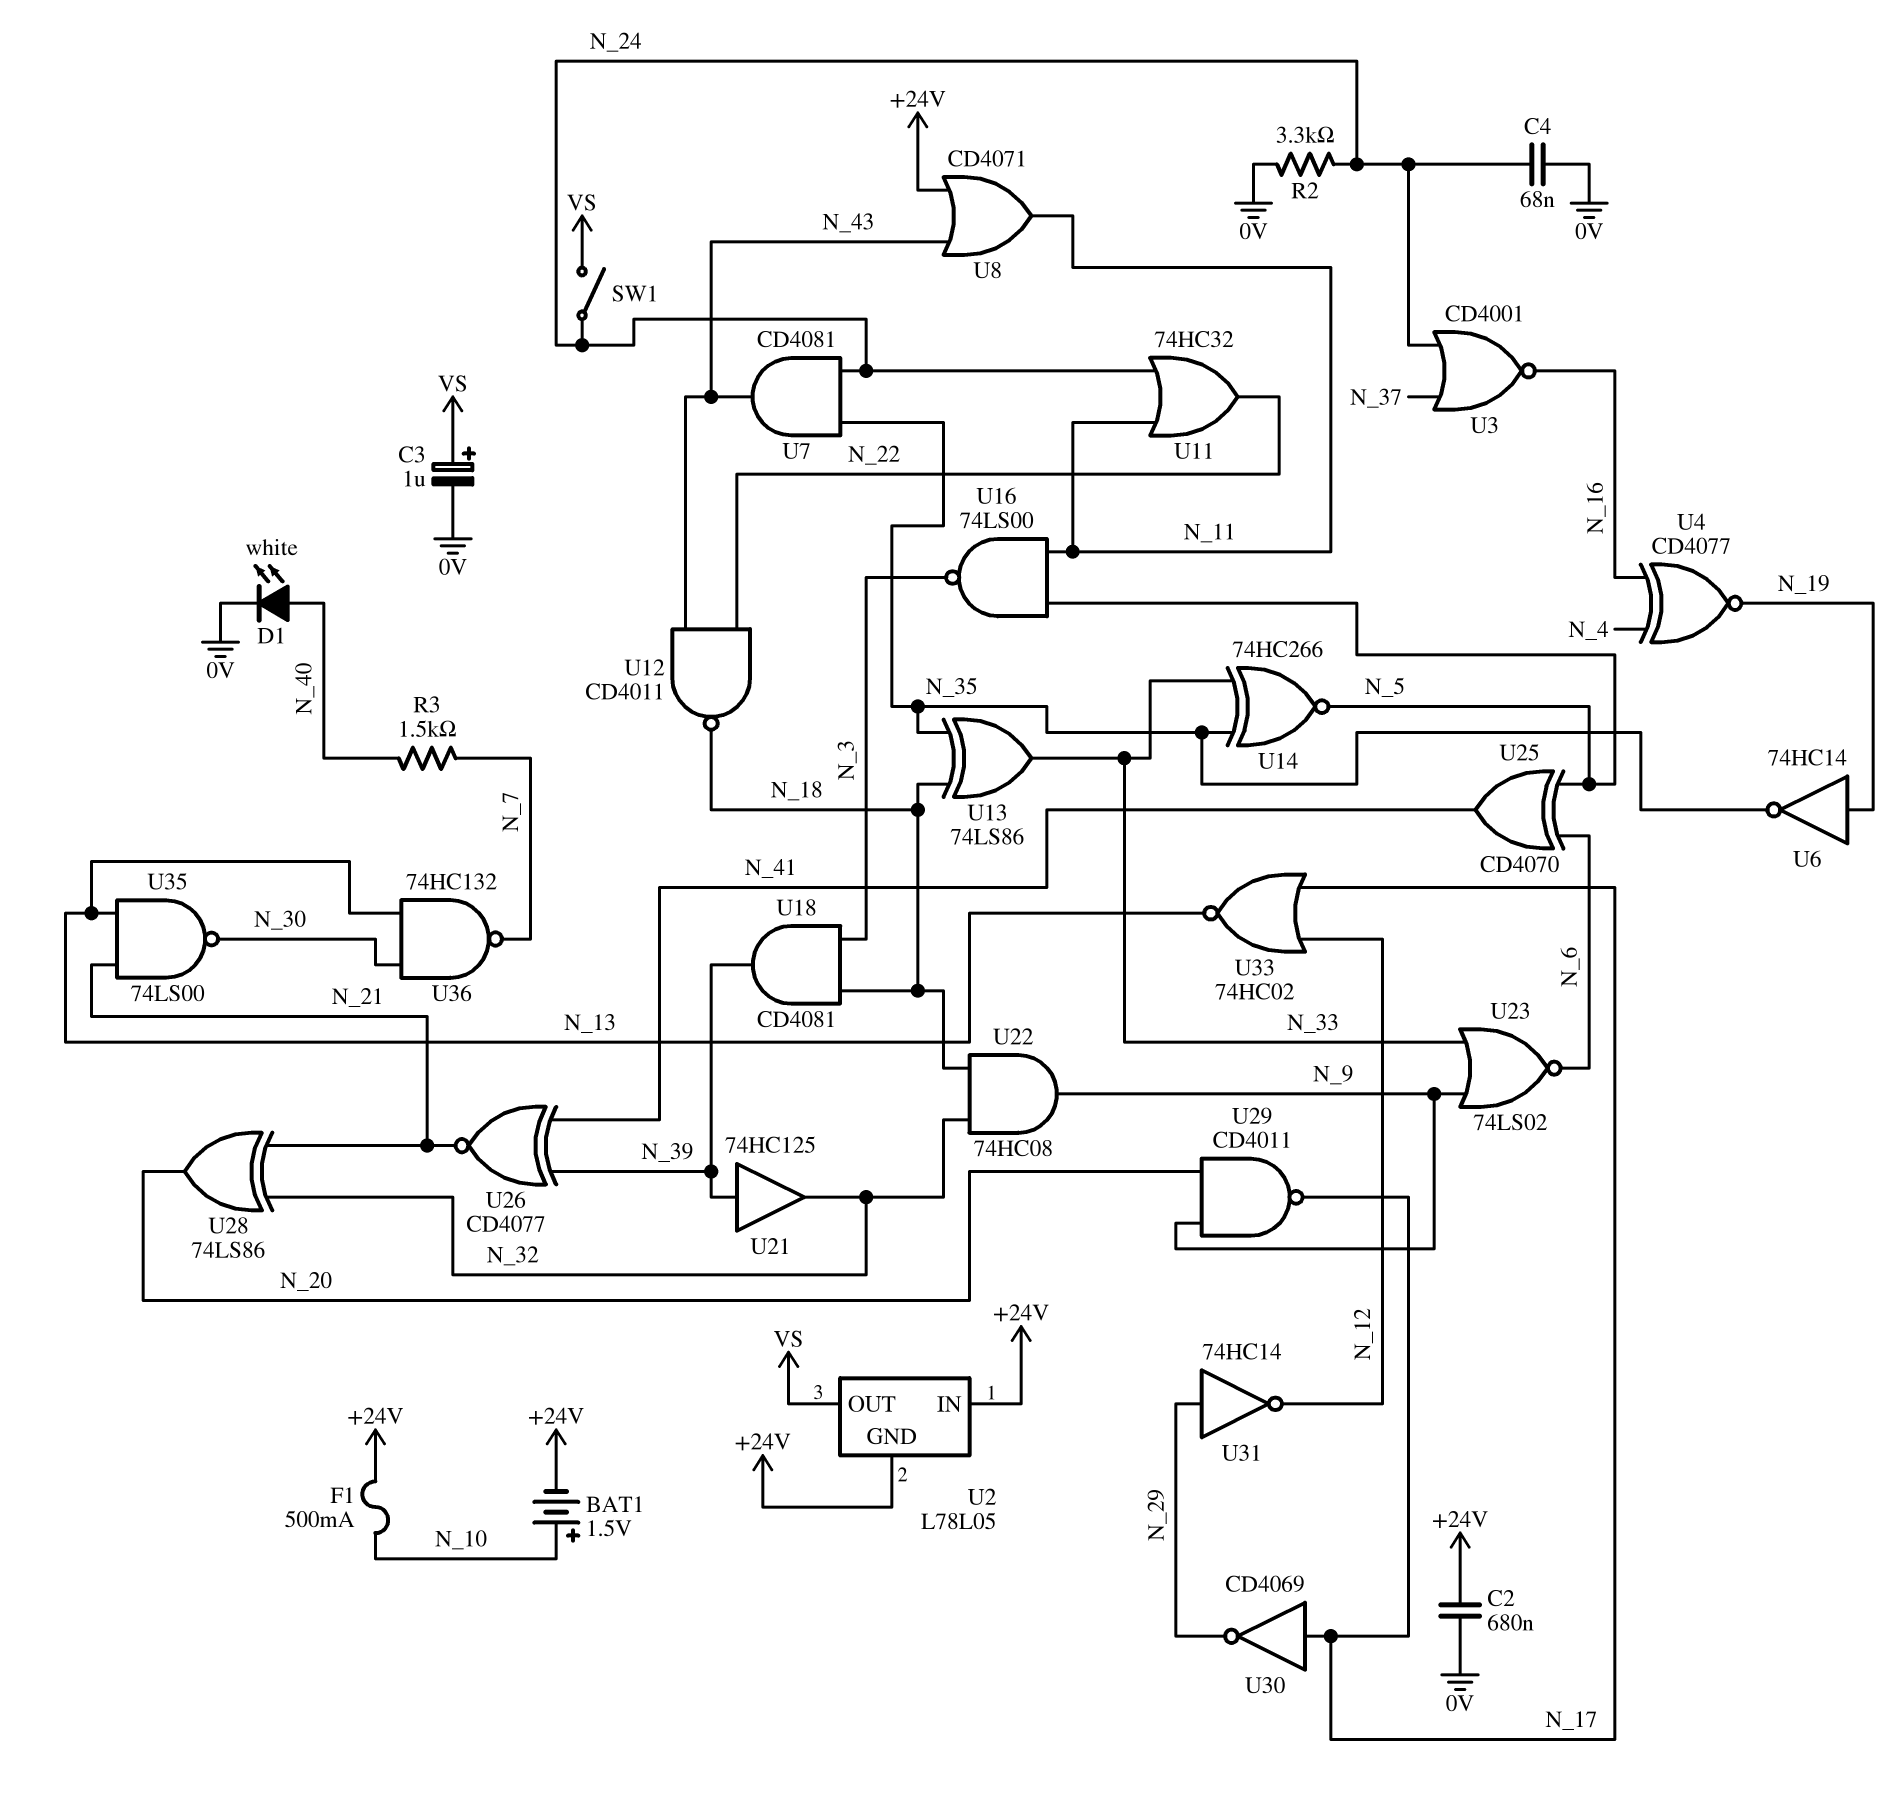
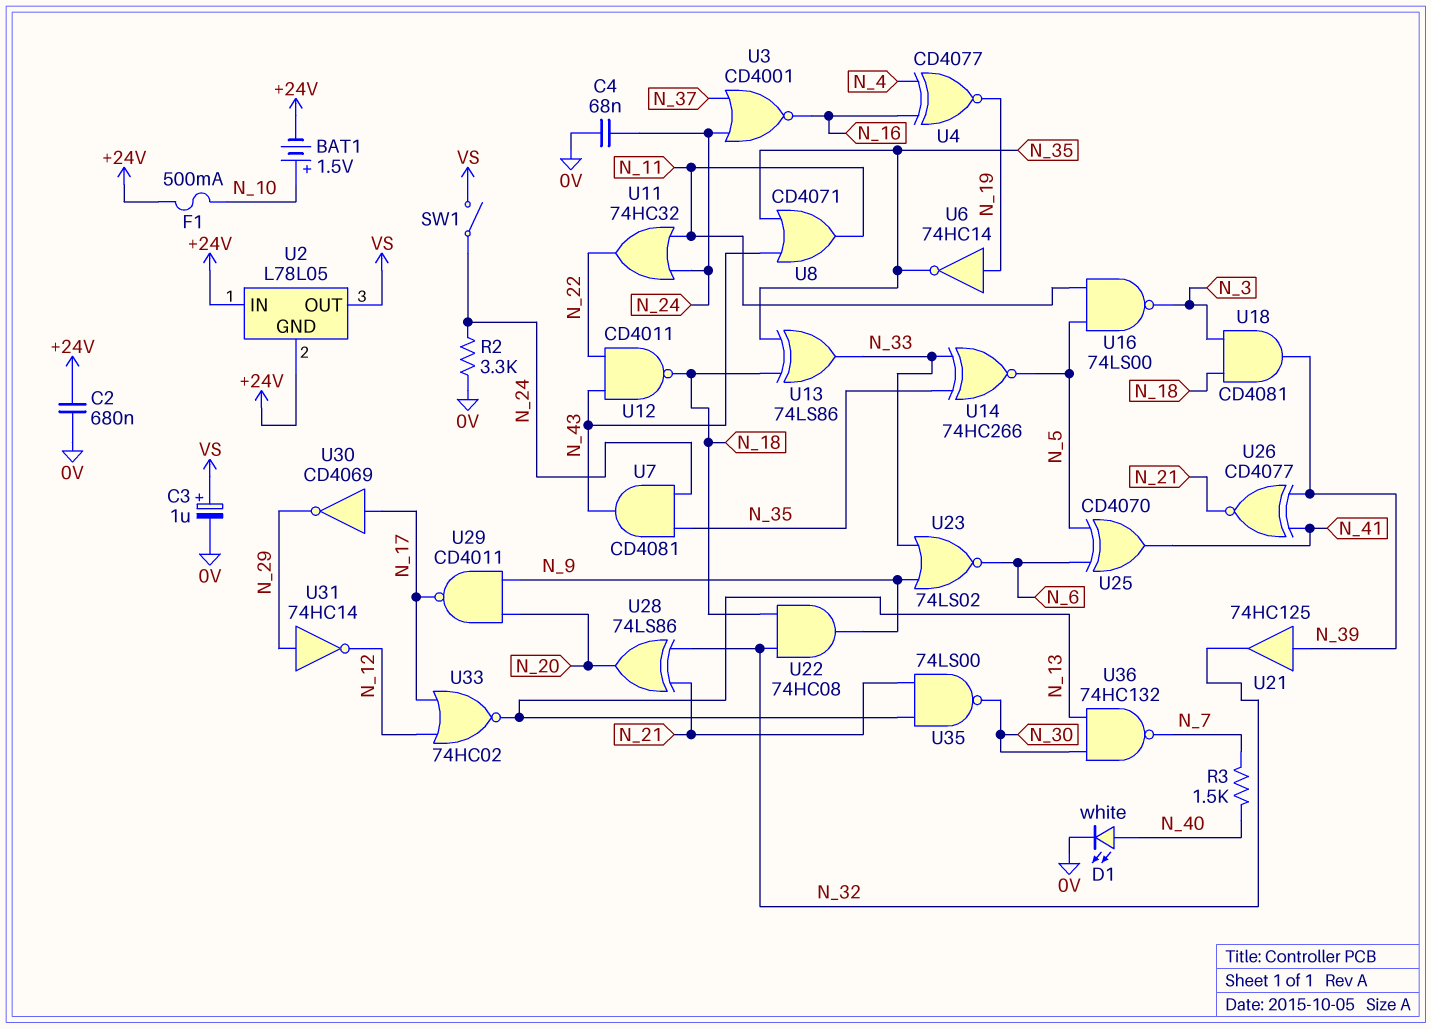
U8: OR CD4071 (in +24V, in N_43, out N_11) -> OR CD4071 (in N_35, in N_43, out N_11)

